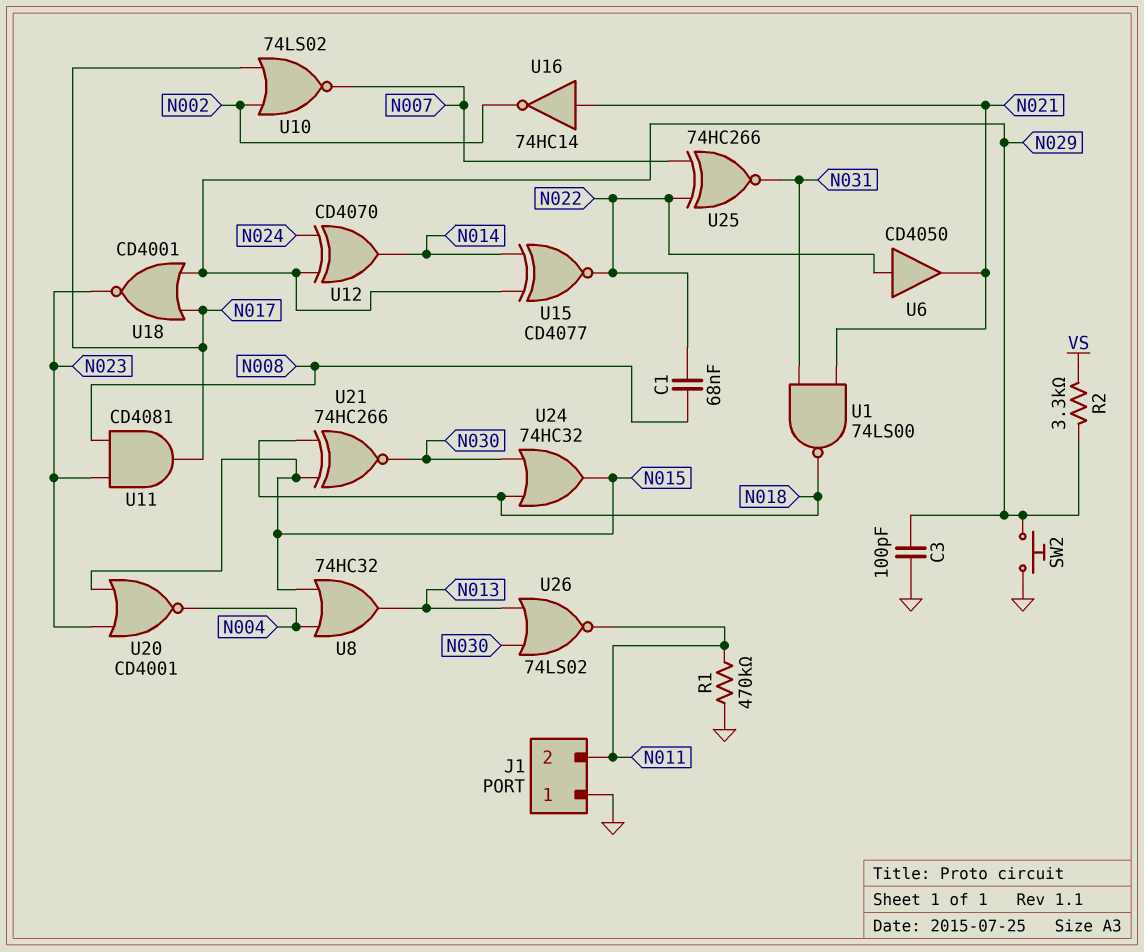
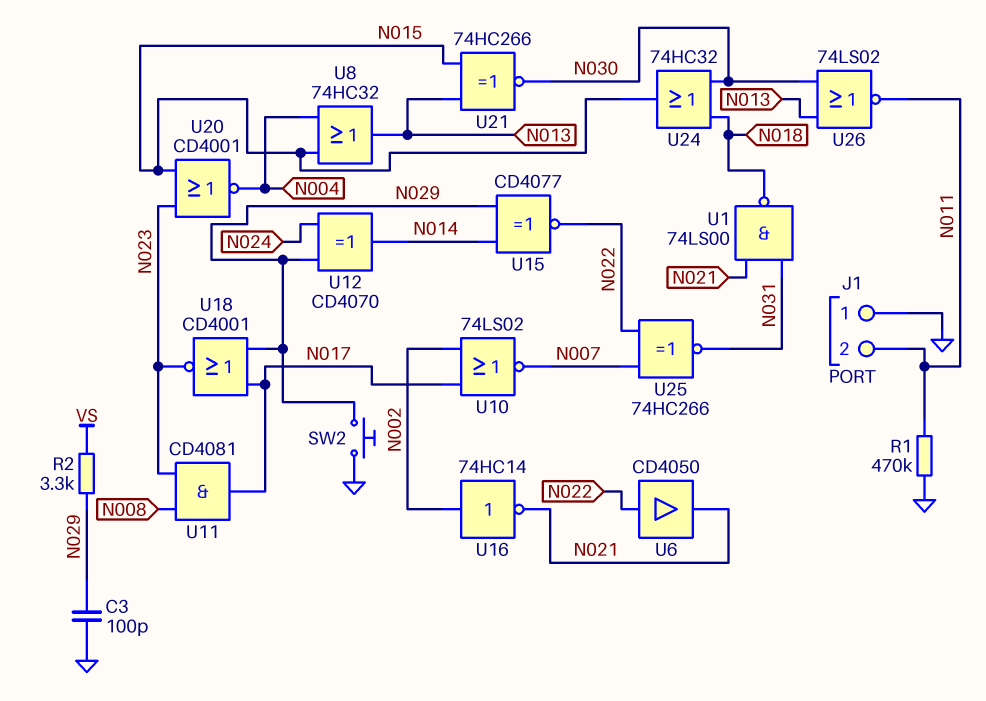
C1: 68nF (N008, N022) -> none
U16: NOT 74HC14 (in N021, out N002) -> NOT 74HC14 (in N002, out N021)
U21: XNOR 74HC266 (in N015, in N018, out N030) -> XNOR 74HC266 (in N013, in N015, out N030)

